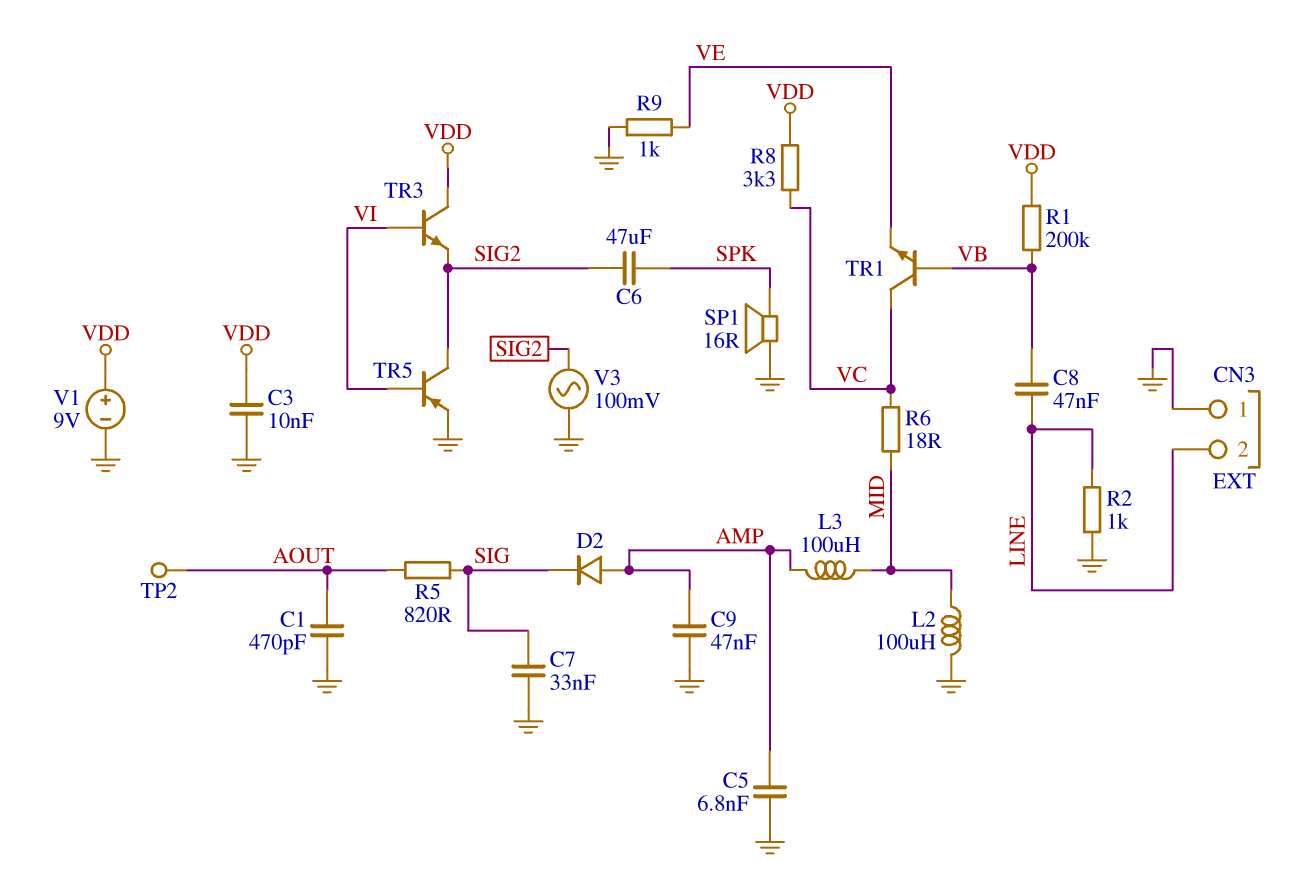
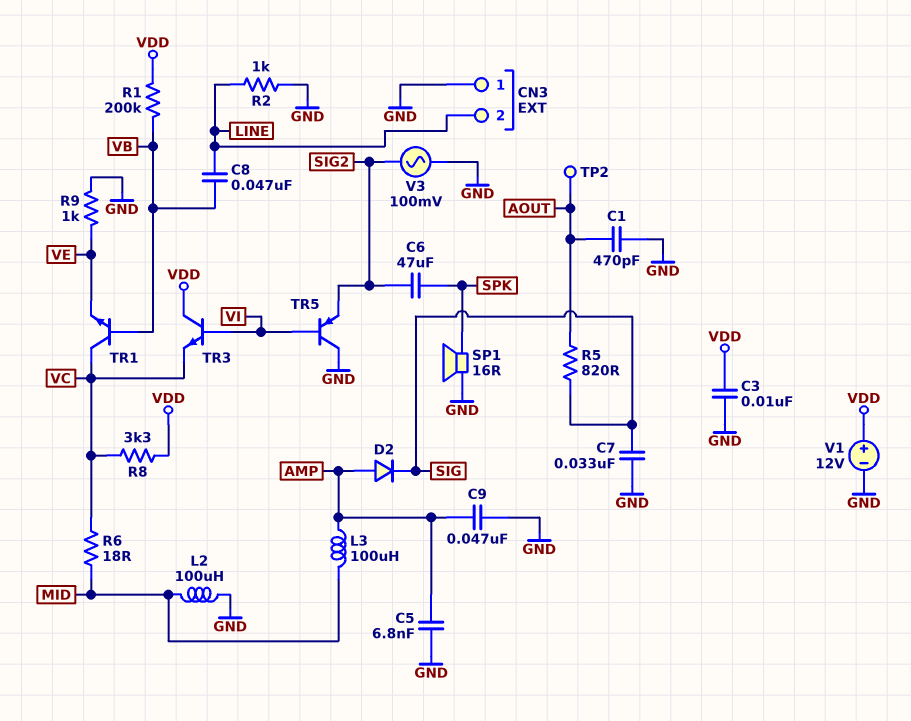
TR3: NPN (B VI, C VDD, E SIG2) -> NPN (B VI, C VDD, E VC)
TR5: PNP (B VI, C SIG2, E GND) -> PNP (B VI, C GND, E SIG2)
V1: 9V (plus VDD, minus GND) -> 12V (plus VDD, minus GND)

